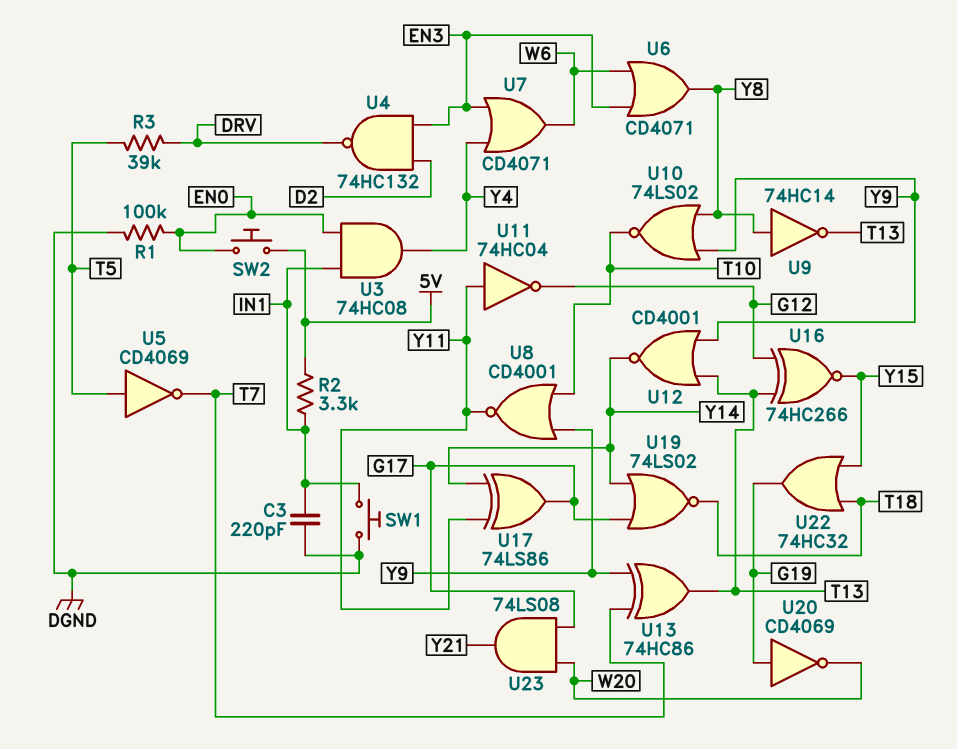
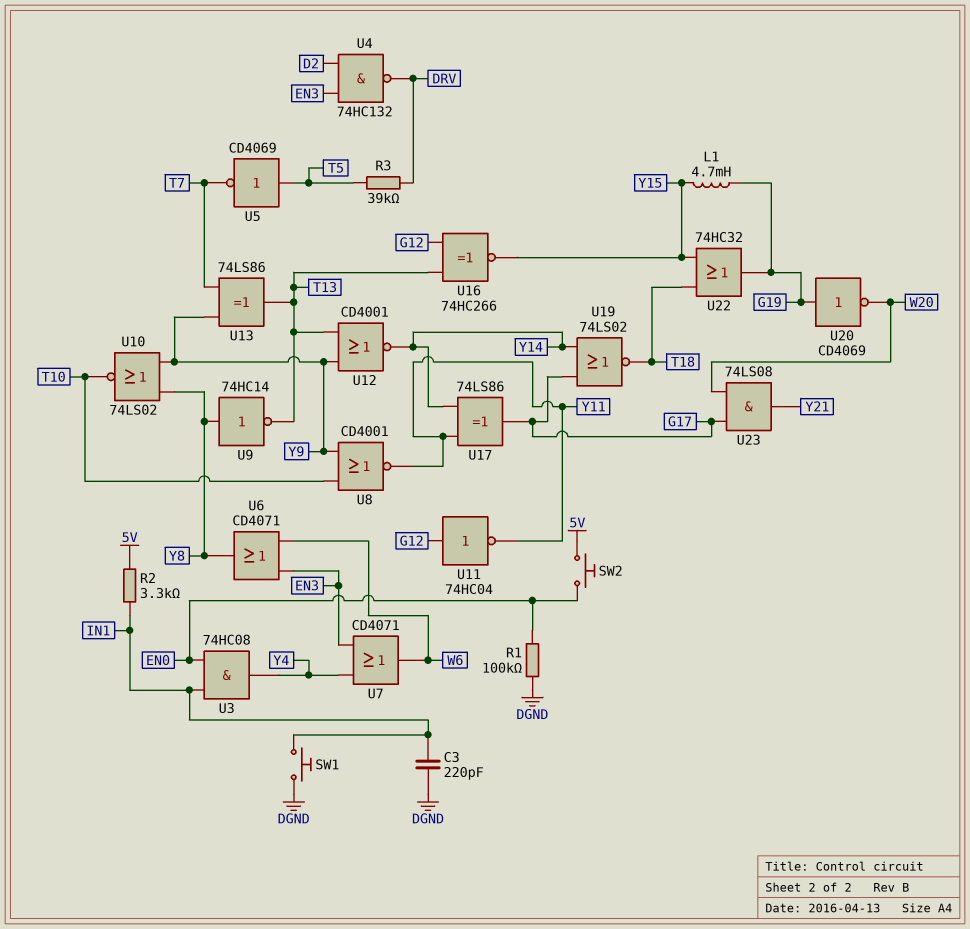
L1: none -> 4.7mH (G19, Y15)
U11: NOT 74HC04 (in Y11, out G12) -> NOT 74HC04 (in G12, out Y11)
U13: XOR 74HC86 (in T7, in Y9, out T13) -> XOR 74LS86 (in T7, in Y9, out T13)

